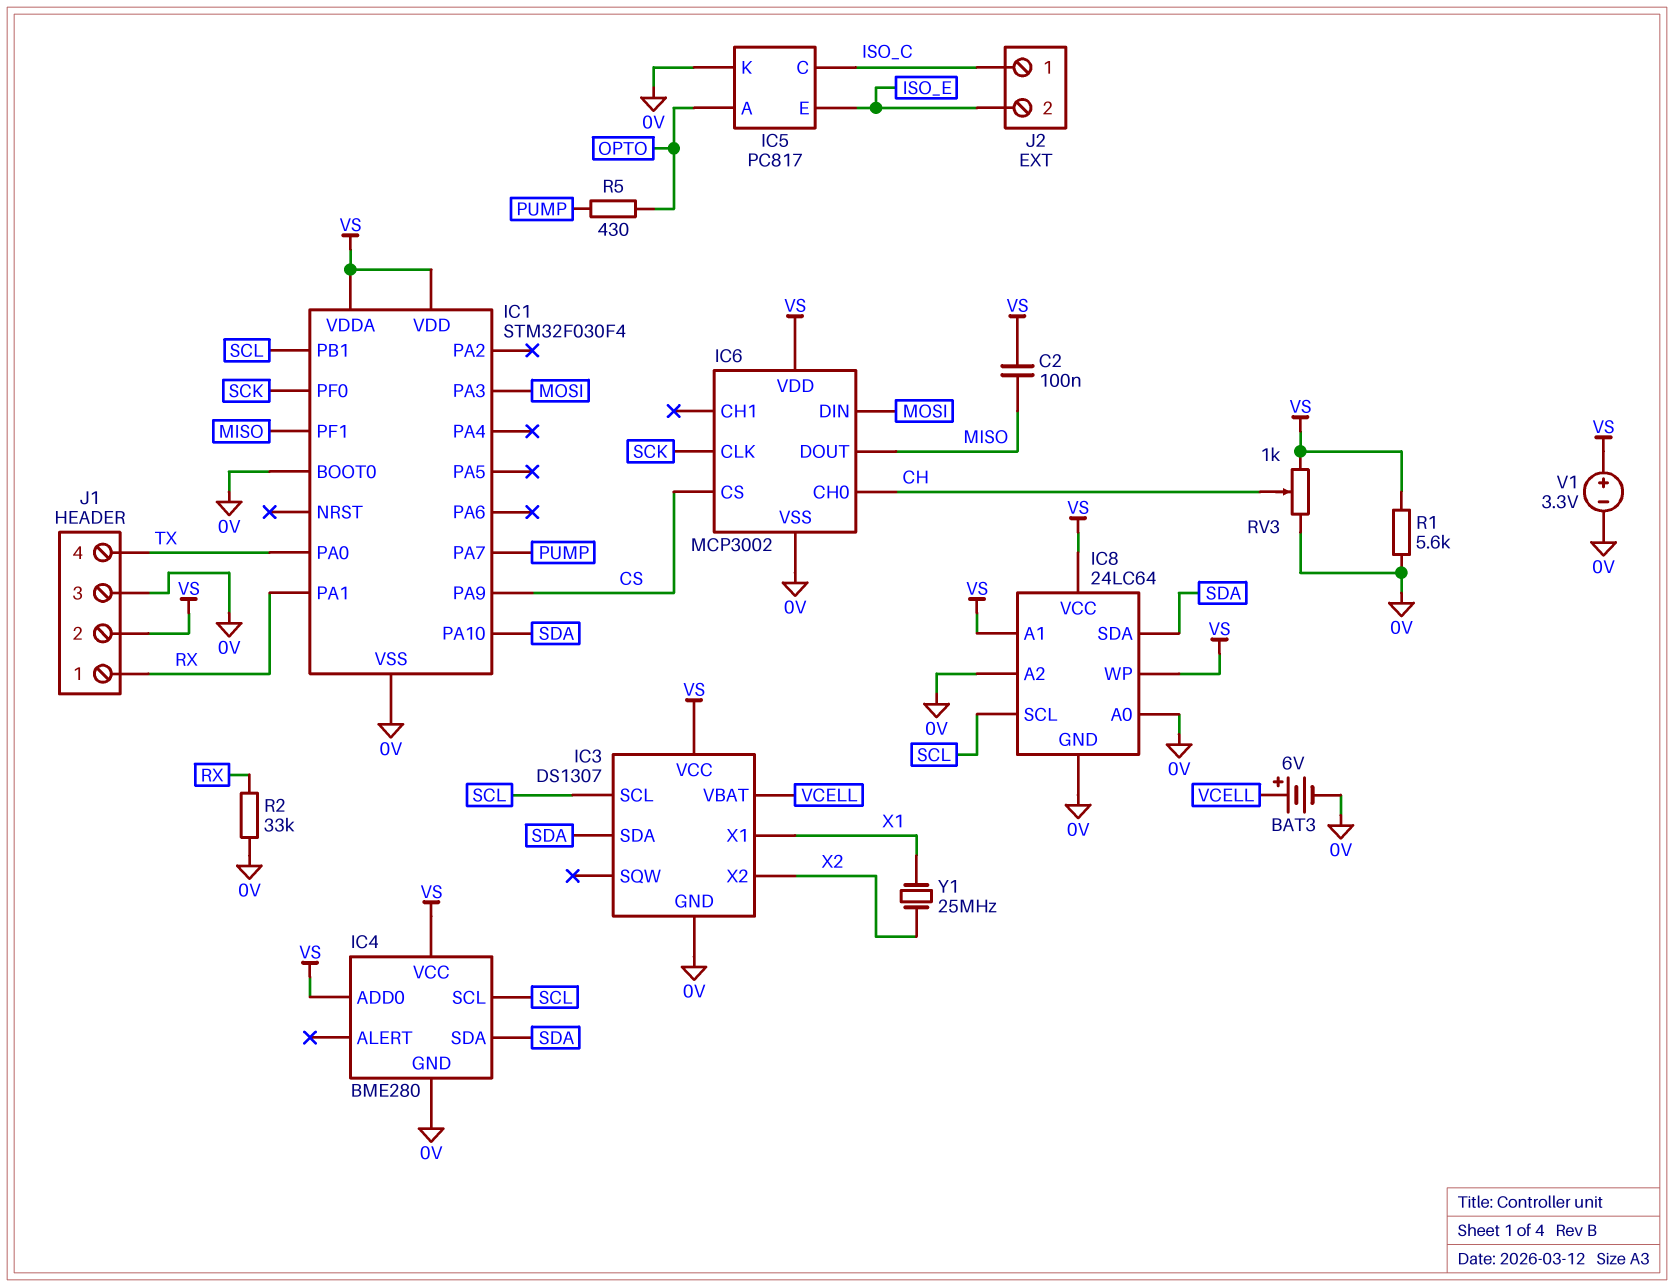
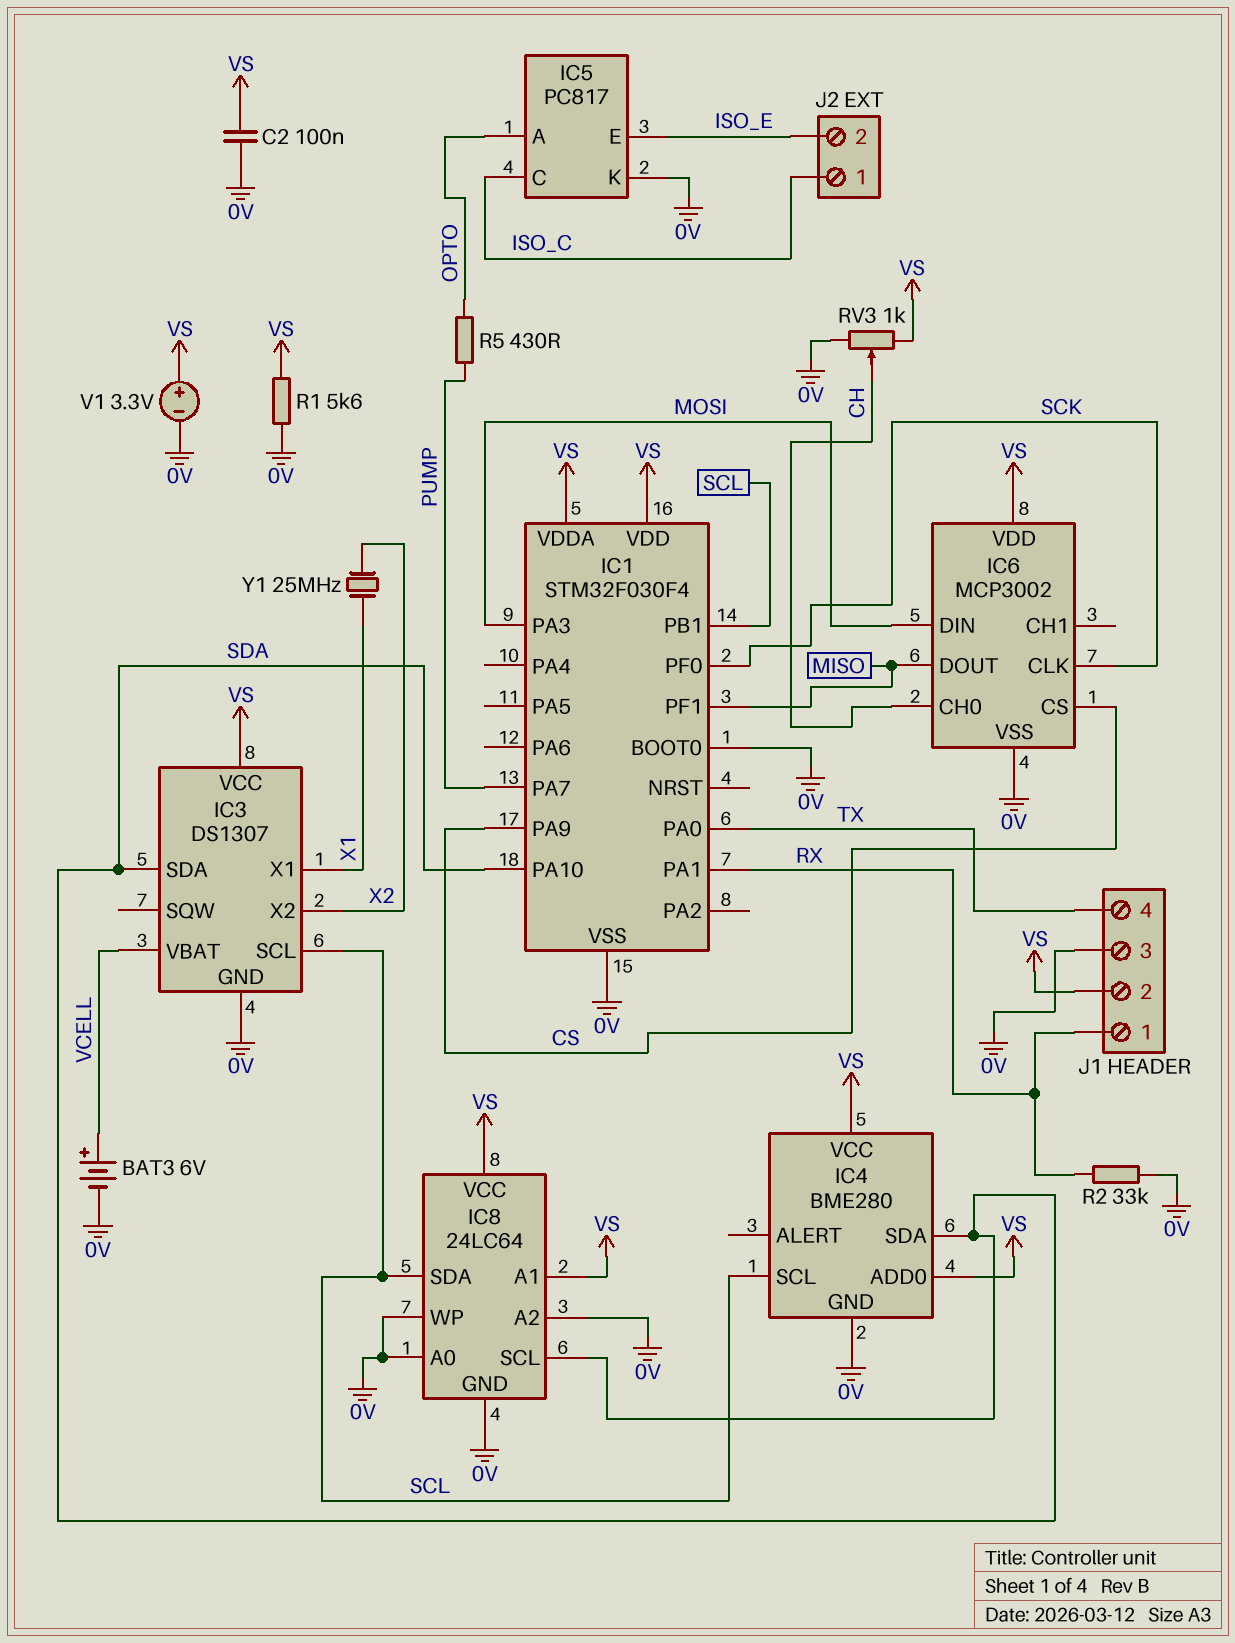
C2: 100nF (MISO, VS) -> 100nF (0V, VS)
IC8 pin SCL: SCL -> SDA
IC8 pin SDA: SDA -> SCL
IC8 pin WP: VS -> 0V

